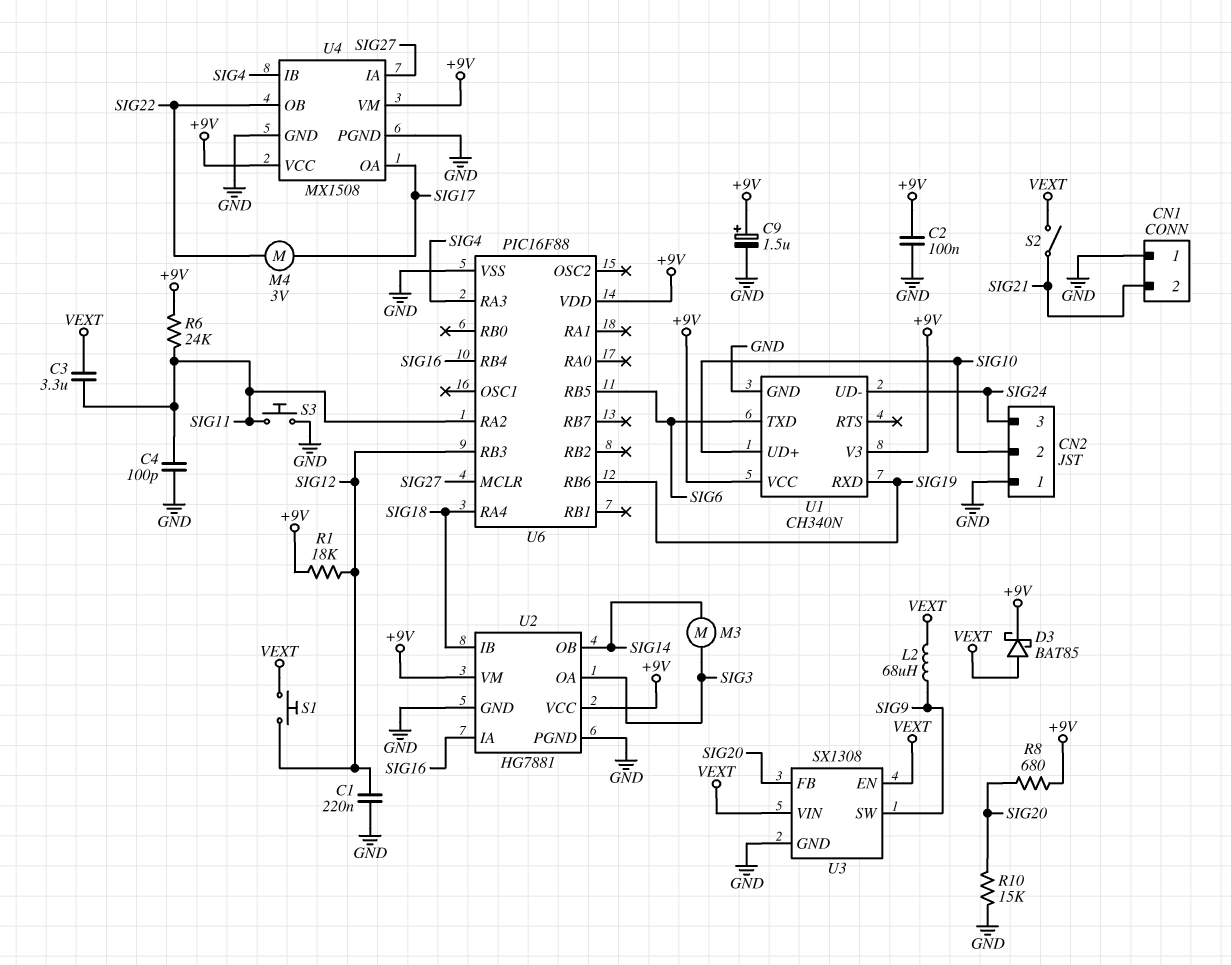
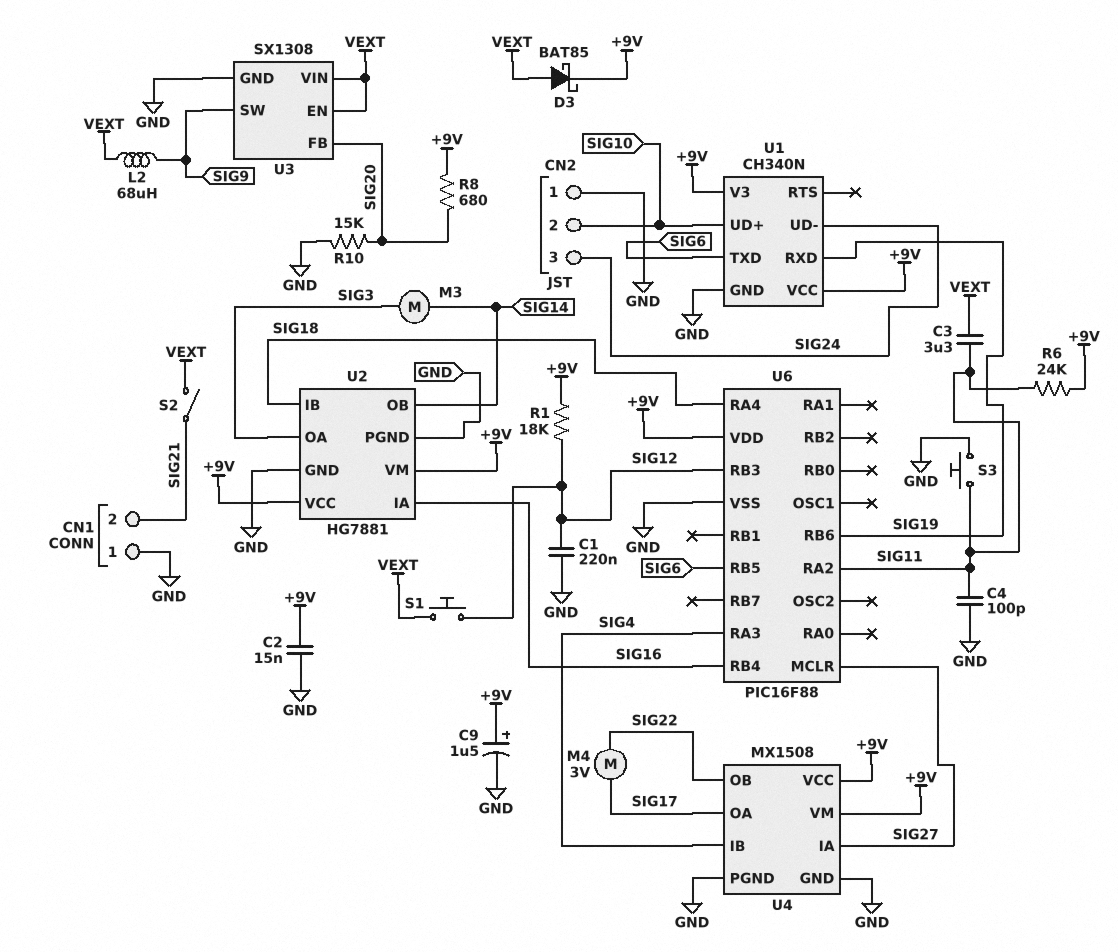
C2: 100nF (+9V, GND) -> 15nF (+9V, GND)

